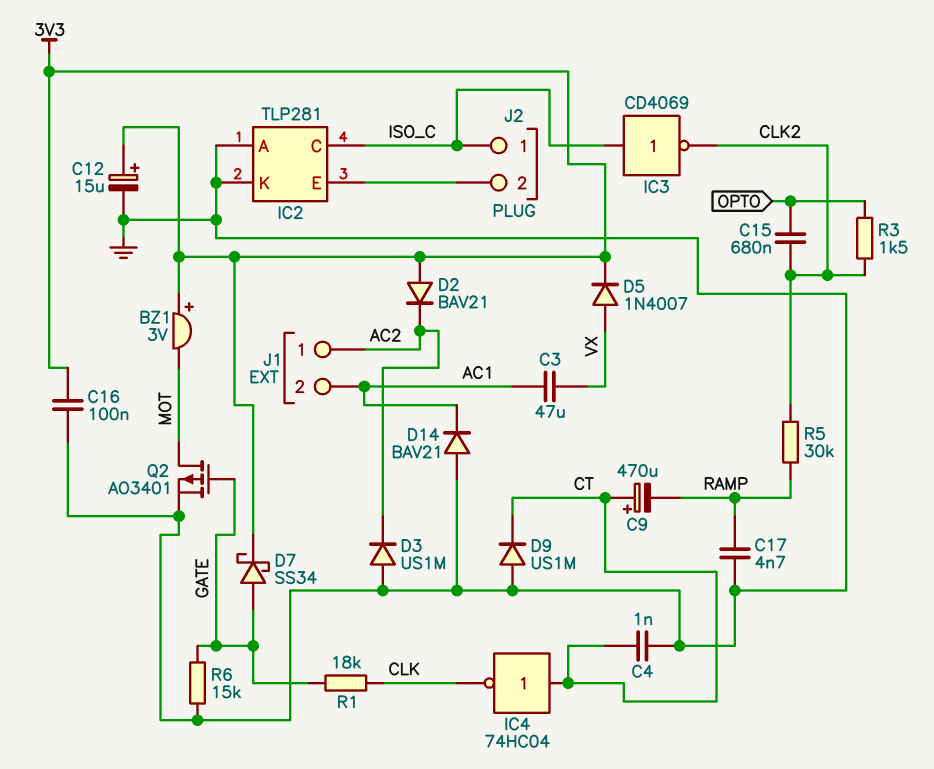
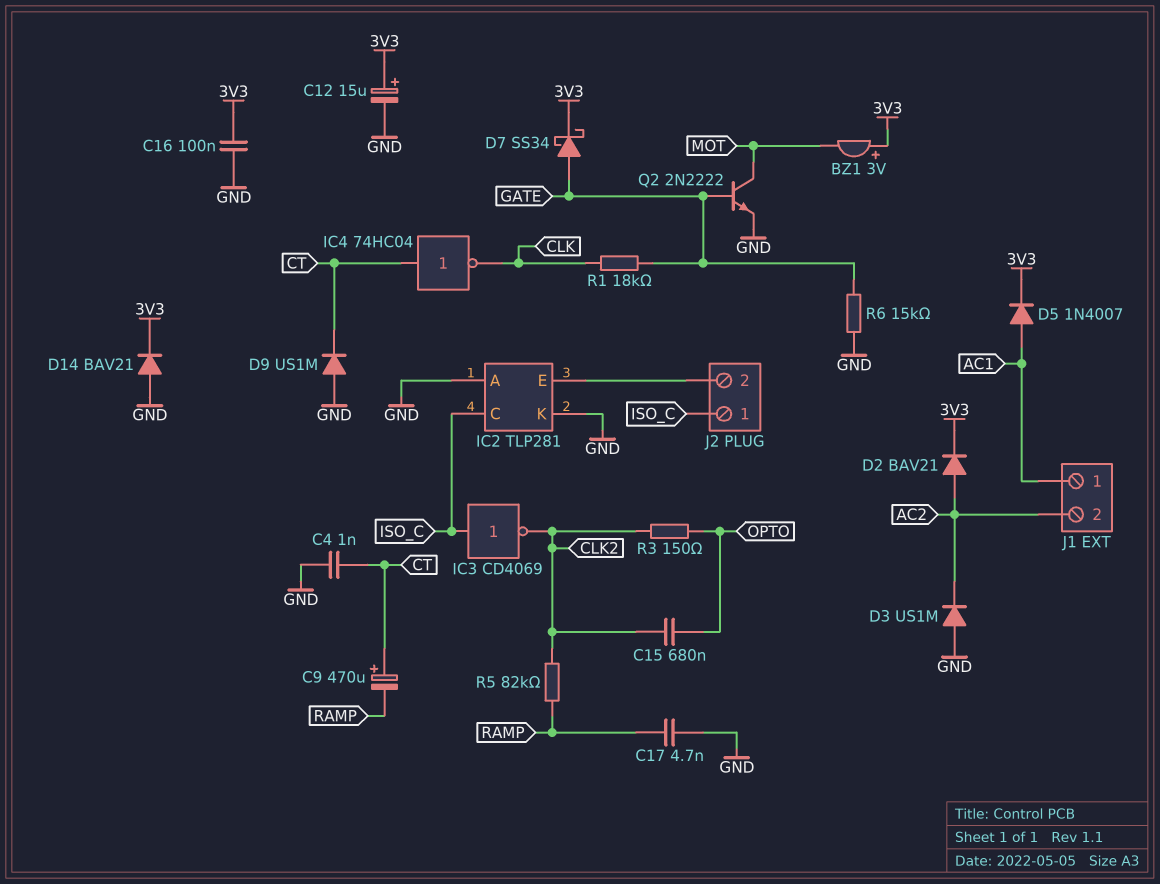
C3: 47uF (AC1, VX) -> none
D2: diode BAV21 (A 3V3, K AC2) -> diode BAV21 (A AC2, K 3V3)
D5: diode 1N4007 (A VX, K 3V3) -> diode 1N4007 (A AC1, K 3V3)
D14: diode BAV21 (A GND, K AC1) -> diode BAV21 (A GND, K 3V3)
J1 pin 1: AC2 -> AC1
J1 pin 2: AC1 -> AC2
Q2: PMOS AO3401 (G GATE, D MOT, S GND) -> NPN 2N2222 (B GATE, C MOT, E GND)
R3: 1.5k (CLK2, OPTO) -> 150 (CLK2, OPTO)
R5: 30k (CLK2, RAMP) -> 82k (CLK2, RAMP)

